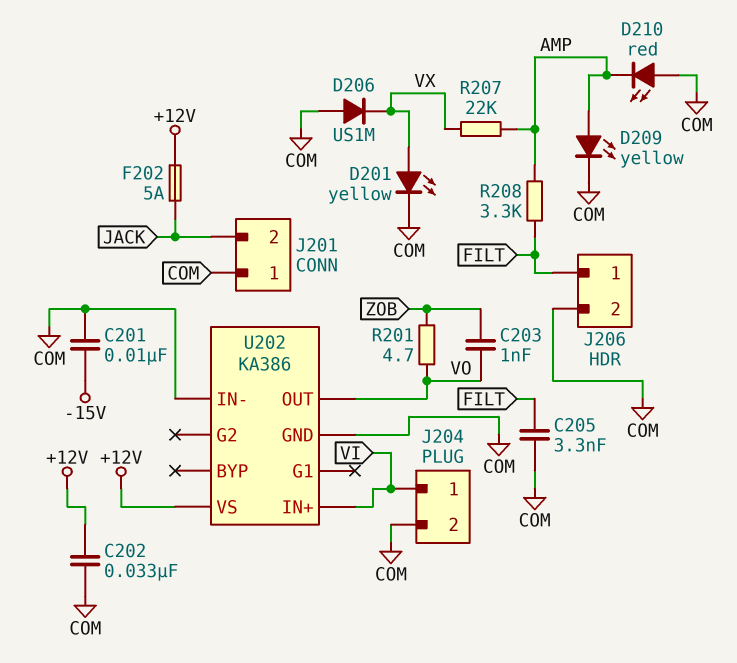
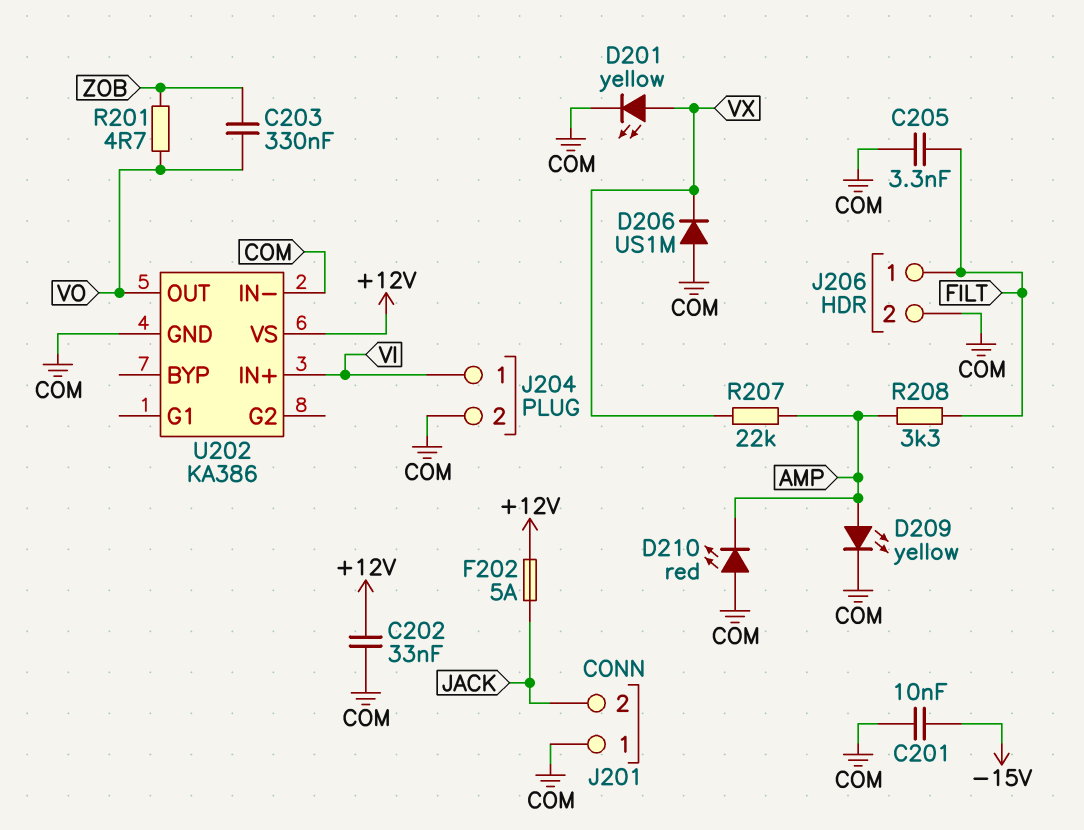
C203: 1nF (VO, ZOB) -> 330nF (VO, ZOB)

